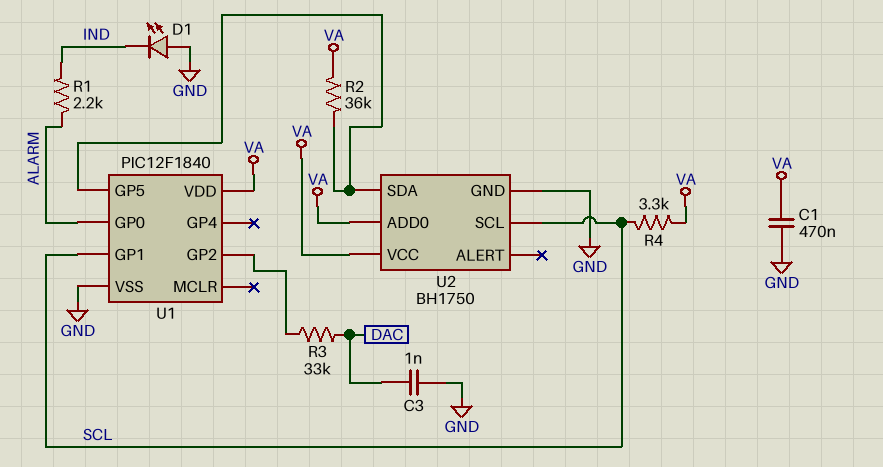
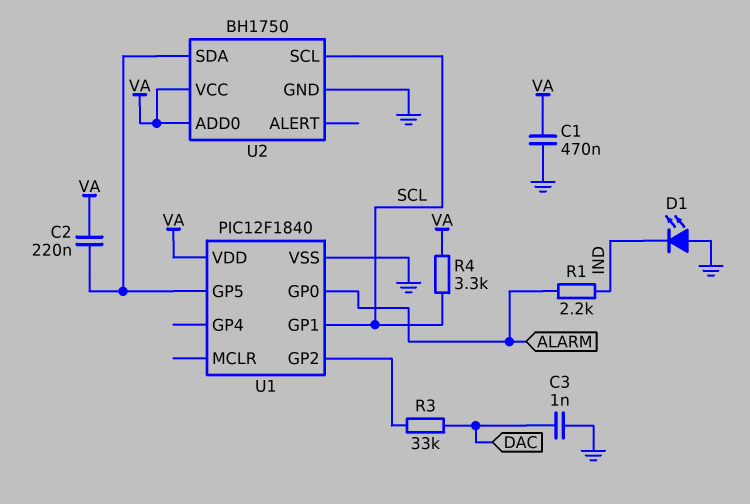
C2: none -> 220nF (U1/GP5, VA)
R2: 36k (U1/GP5, VA) -> none

